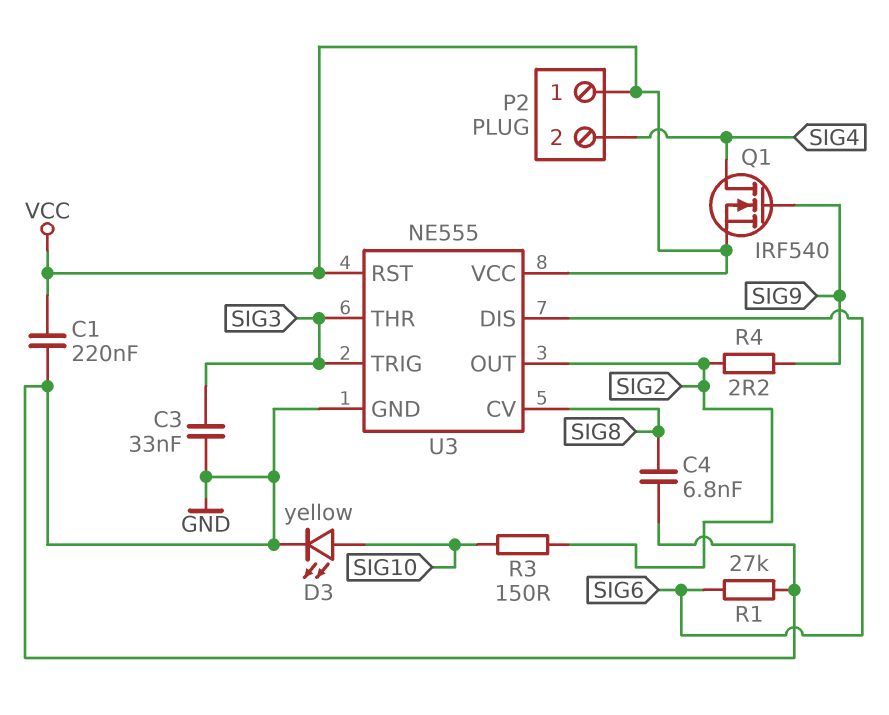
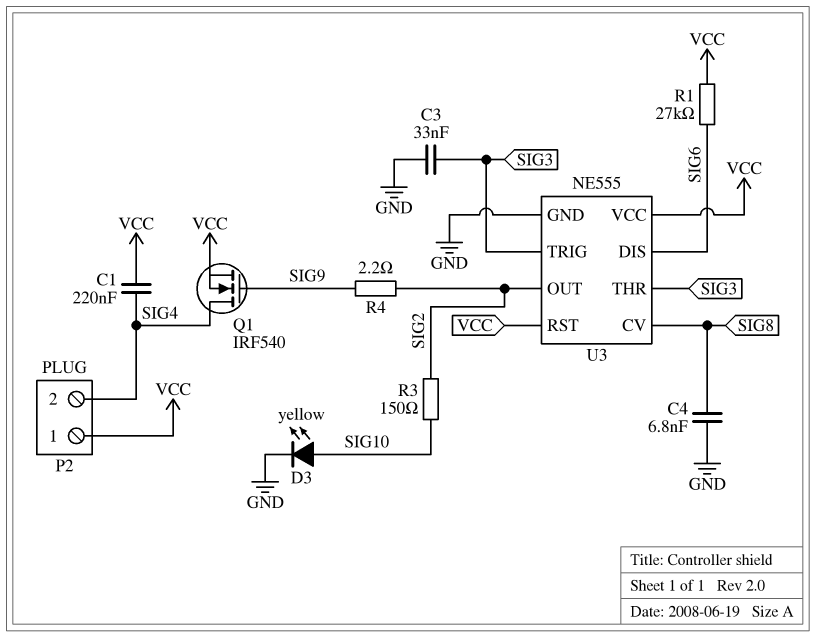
C1: 220nF (GND, VCC) -> 220nF (SIG4, VCC)
R1: 27k (GND, SIG6) -> 27k (SIG6, VCC)

